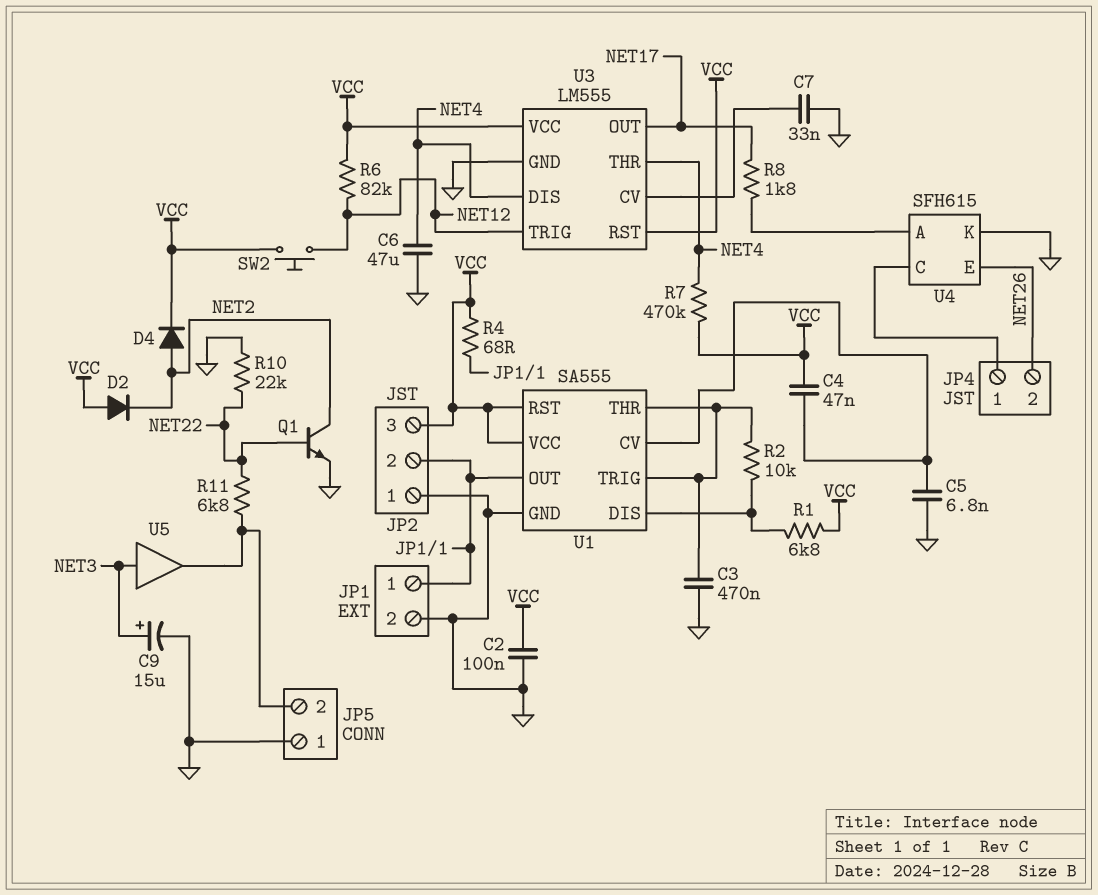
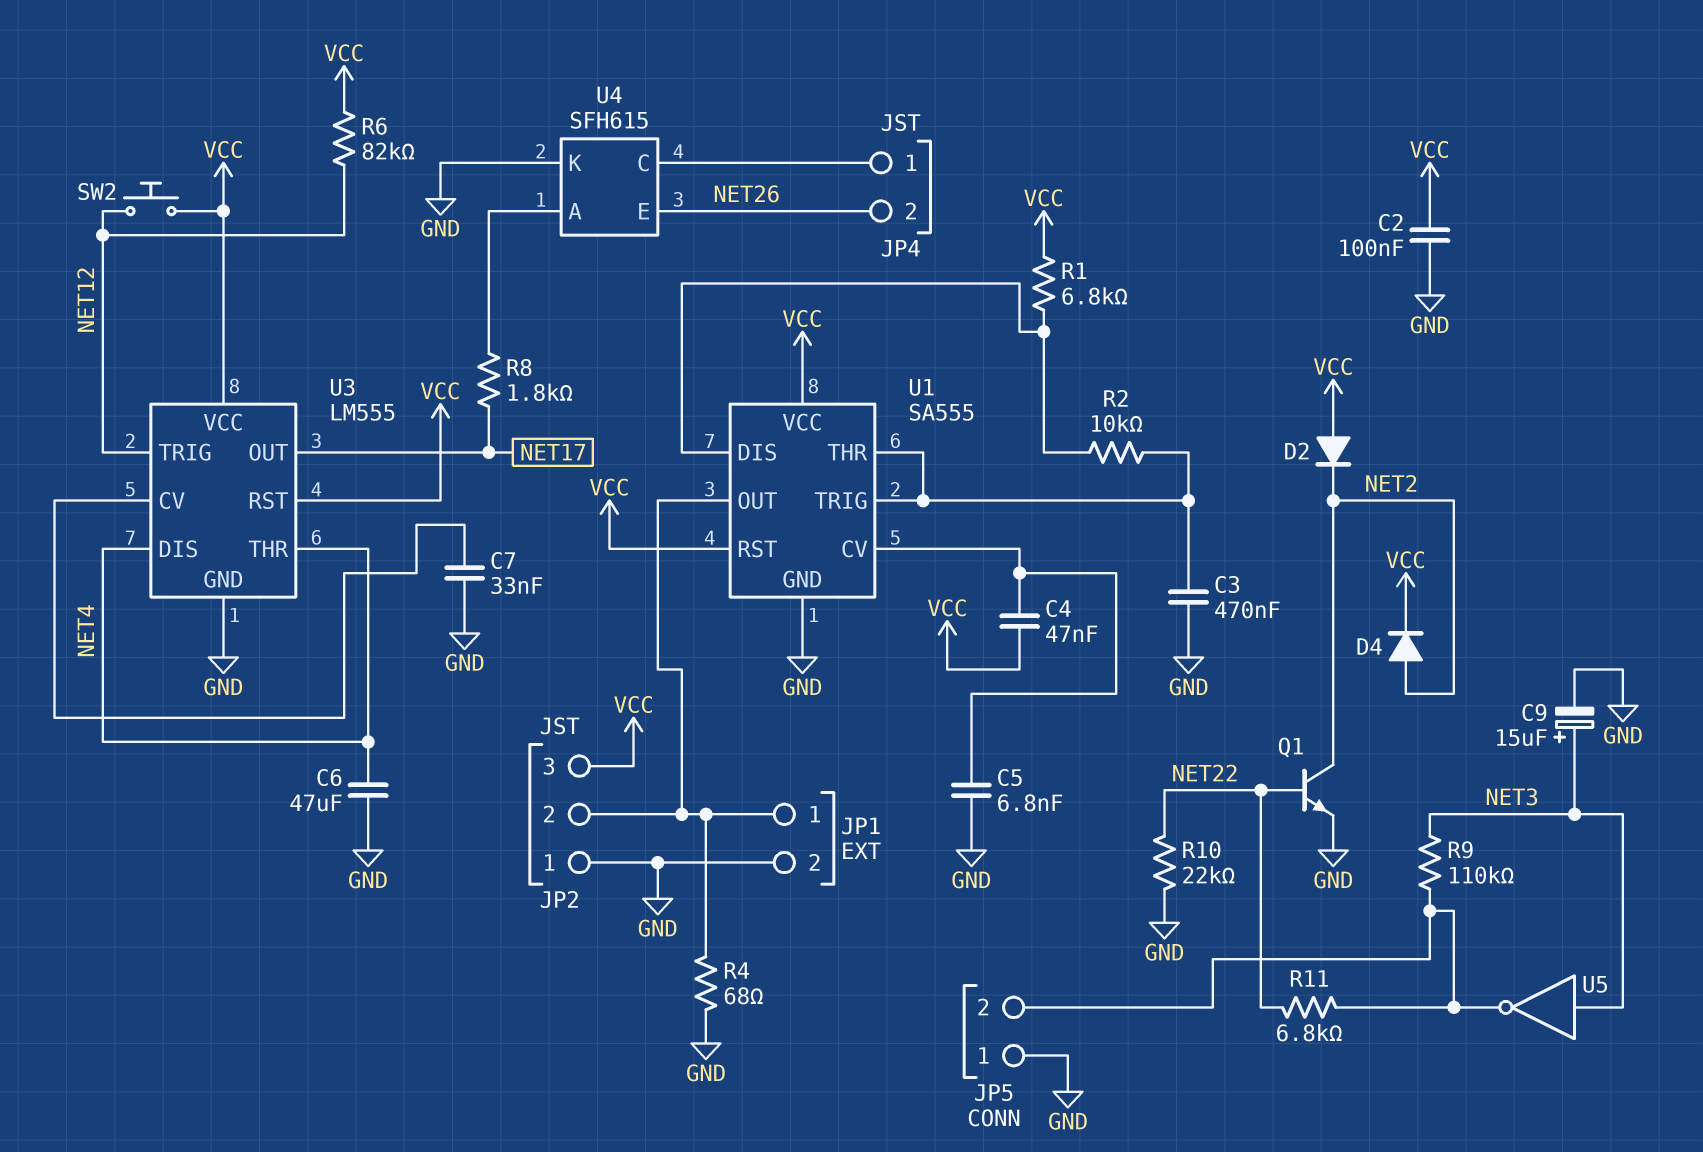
R4: 68 (JP1/1, VCC) -> 68 (GND, JP1/1)
R7: 470k (NET4, VCC) -> none
R9: none -> 110k (JP5/2, NET3)
U5: buffer (in NET3, out JP5/2) -> NOT (in NET3, out JP5/2)

